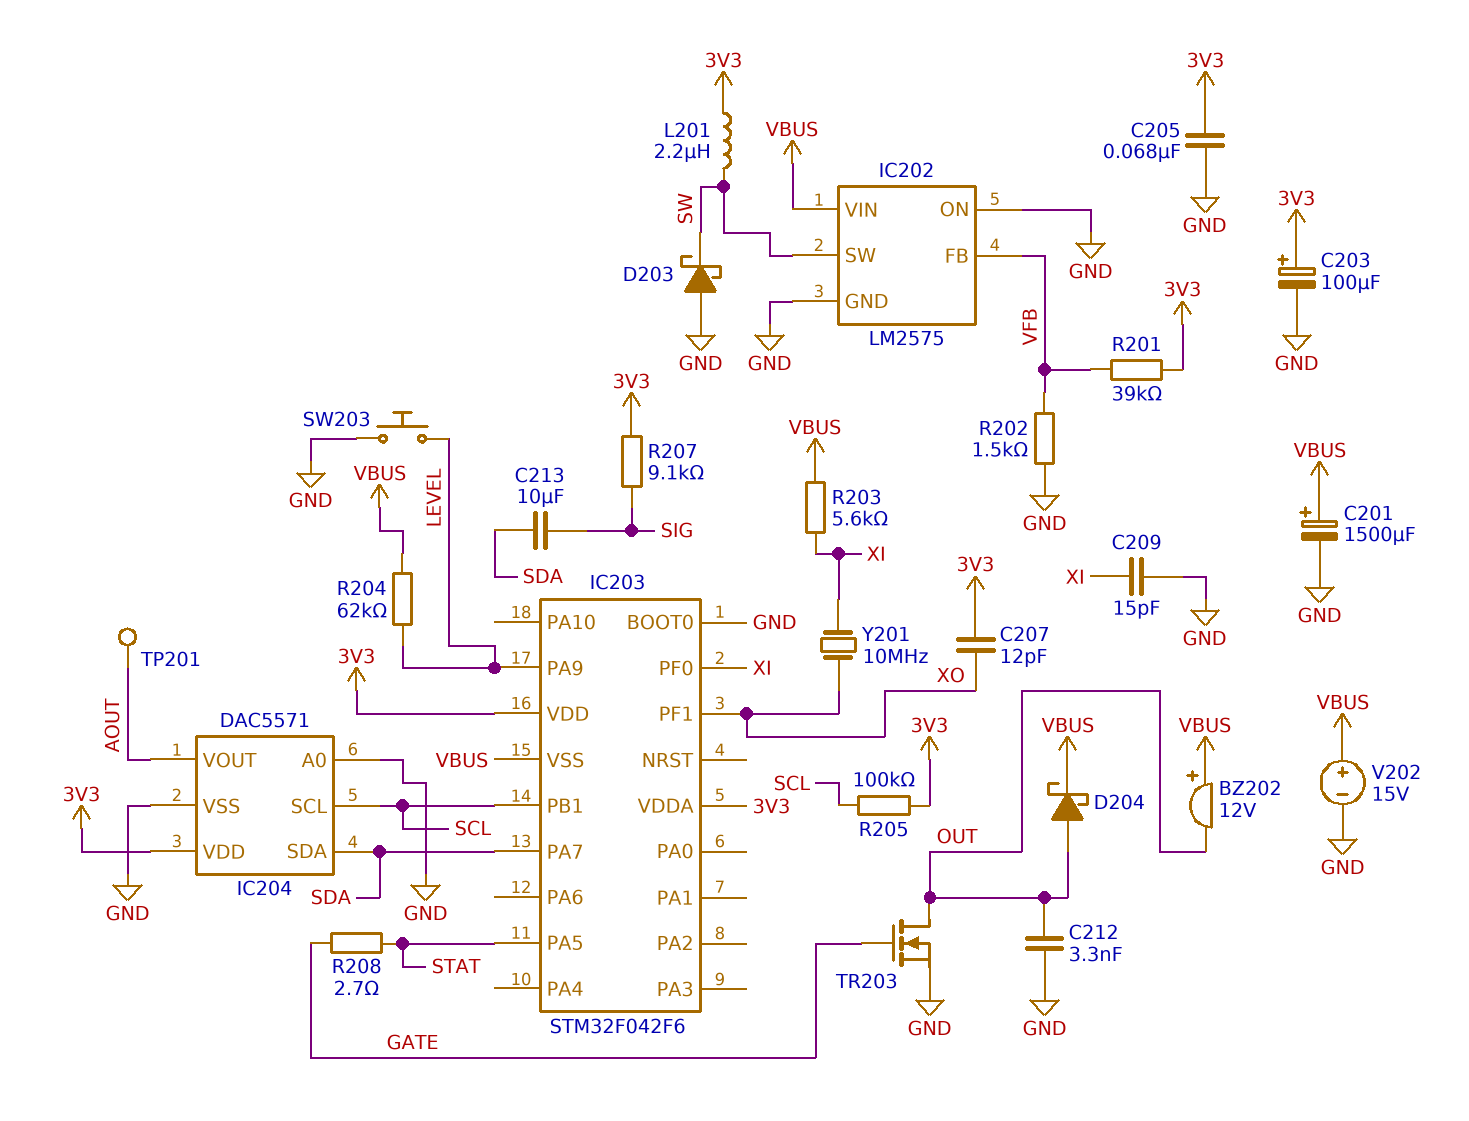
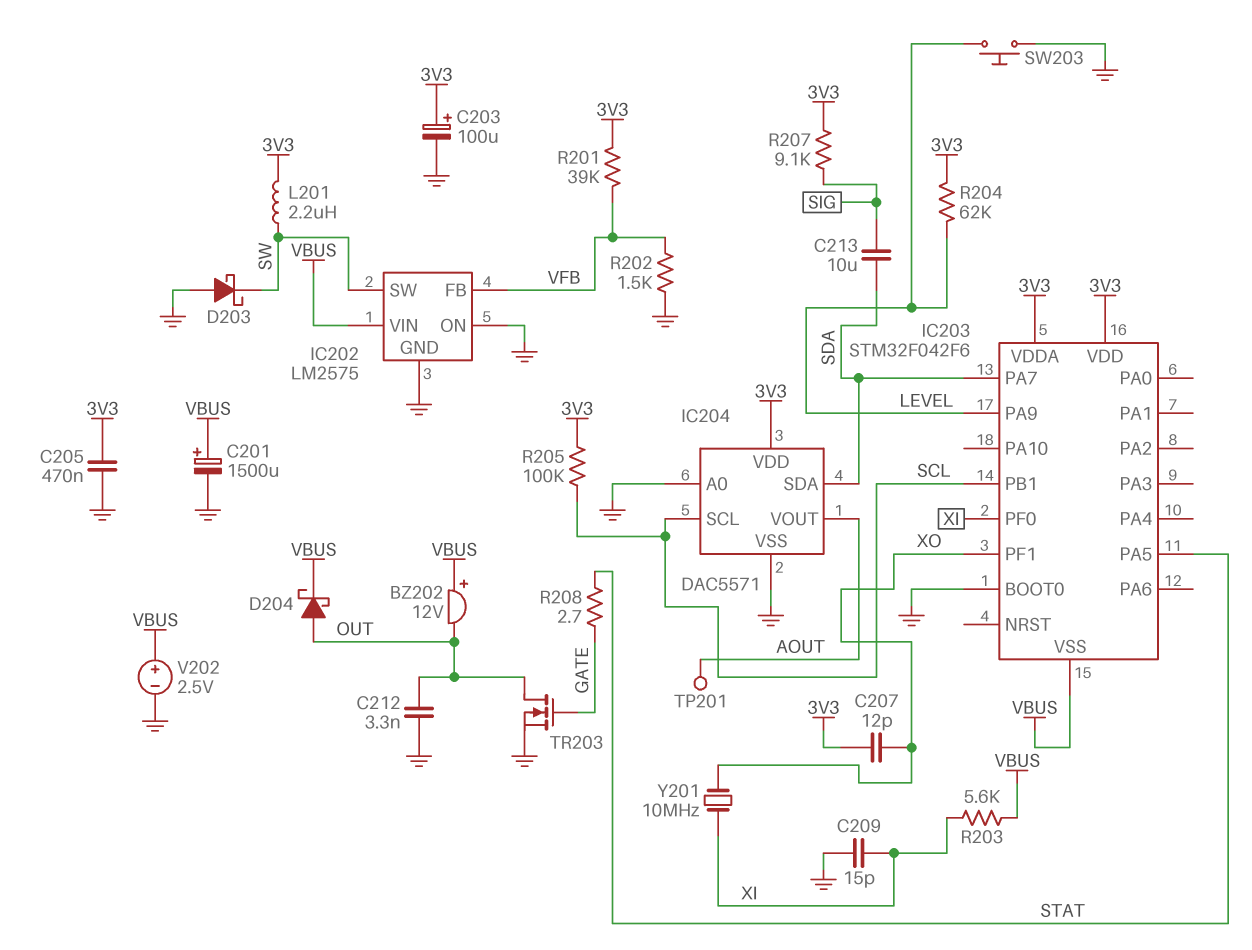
C205: 68nF (3V3, GND) -> 470nF (3V3, GND)
R204: 62k (LEVEL, VBUS) -> 62k (3V3, LEVEL)
V202: 15V (plus VBUS, minus GND) -> 2.5V (plus VBUS, minus GND)

